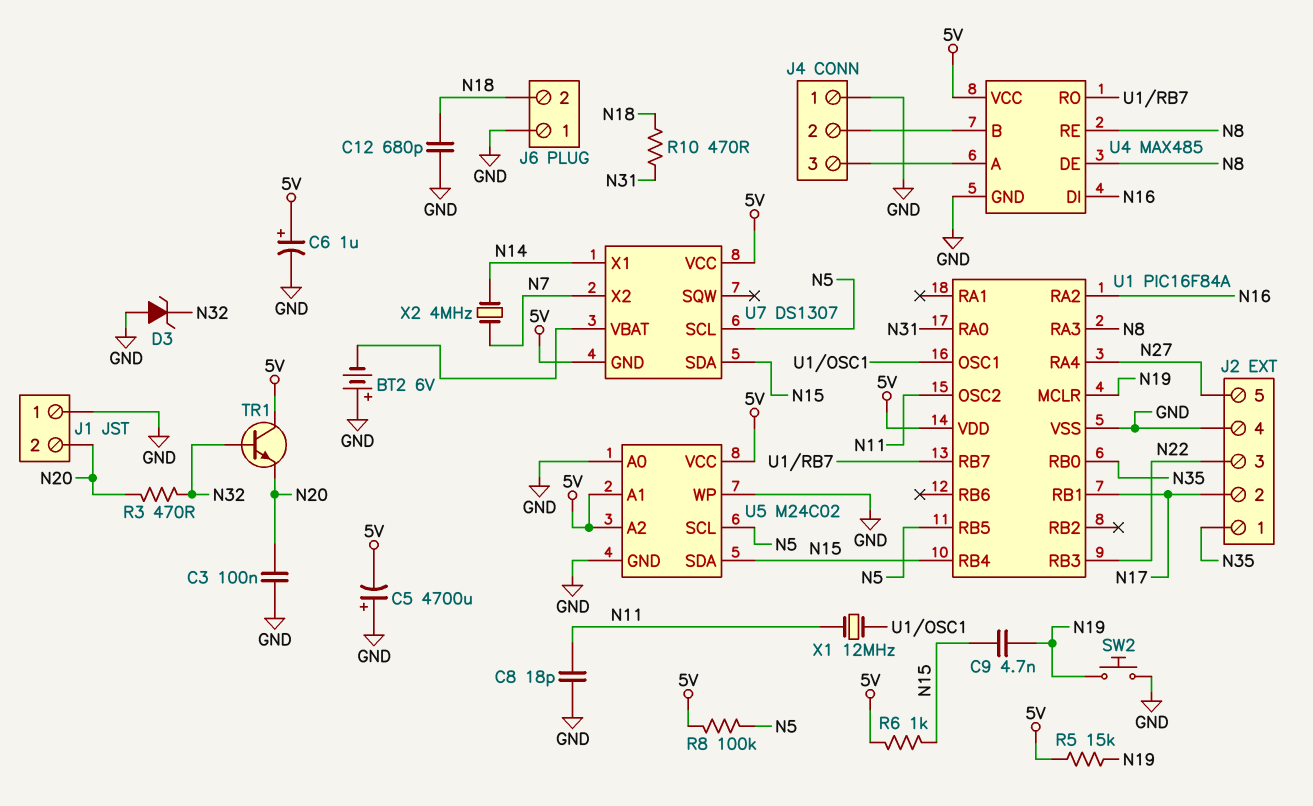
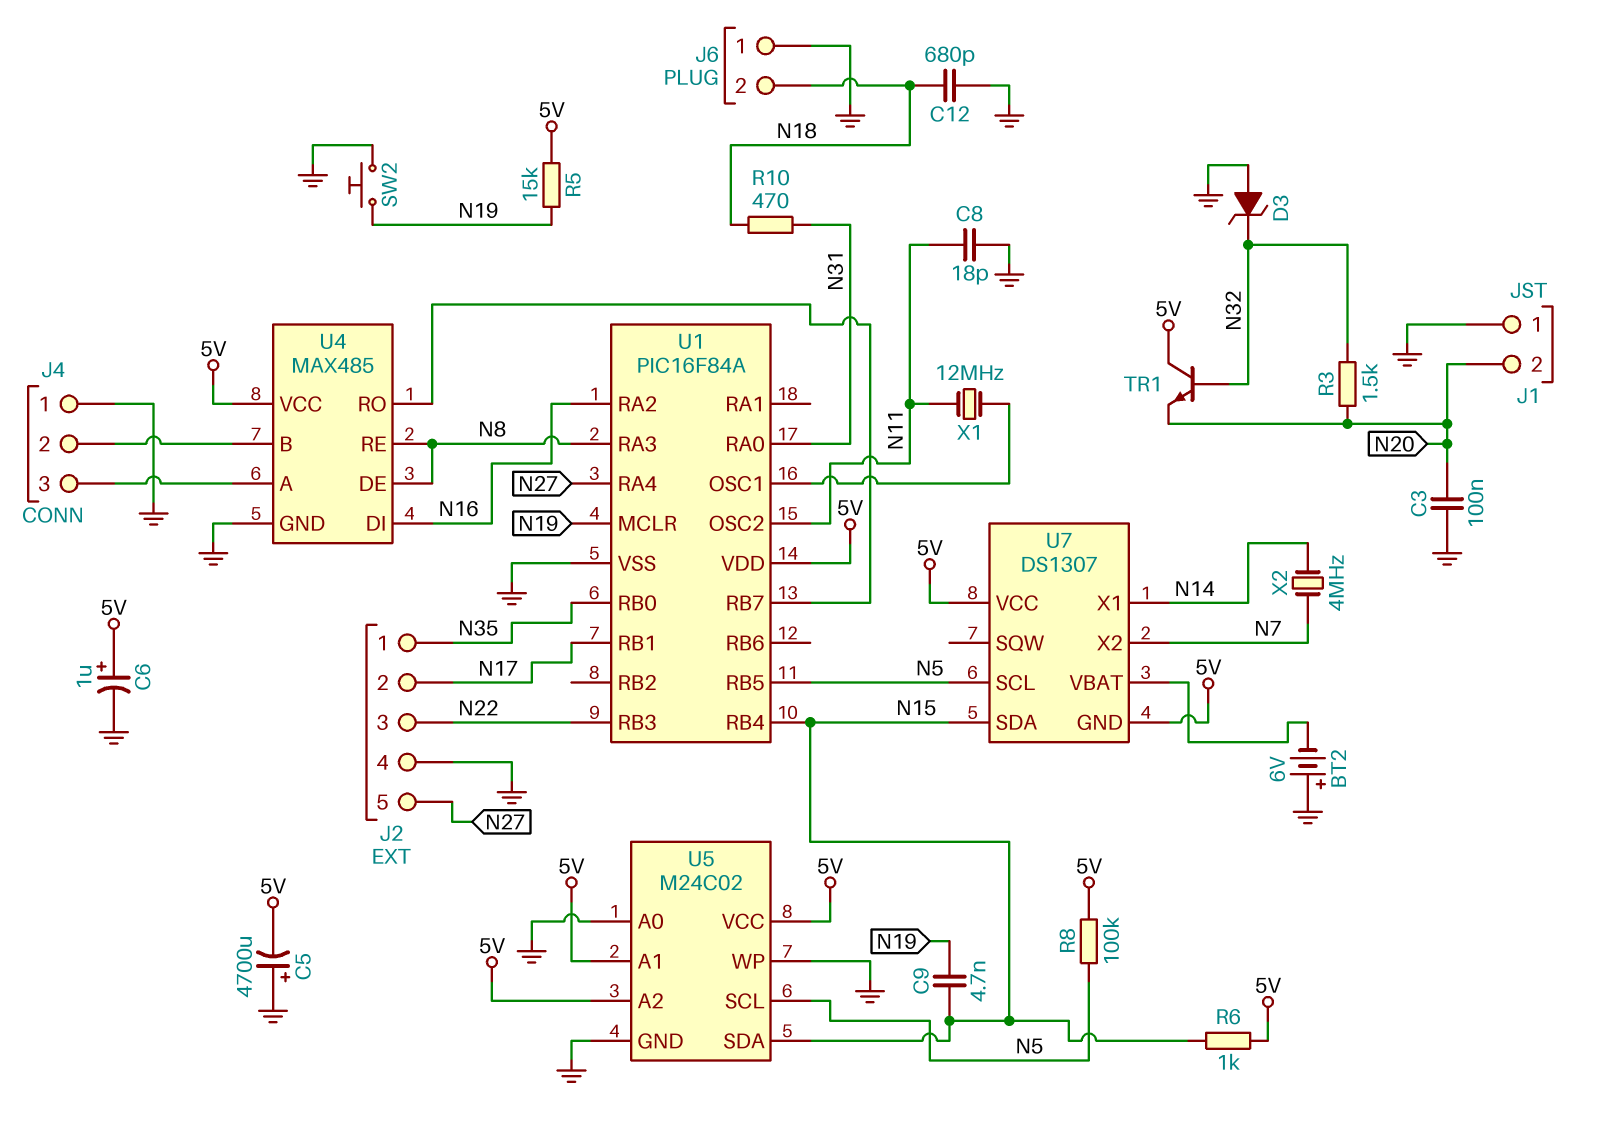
R3: 470 (N20, N32) -> 1.5k (N20, N32)

